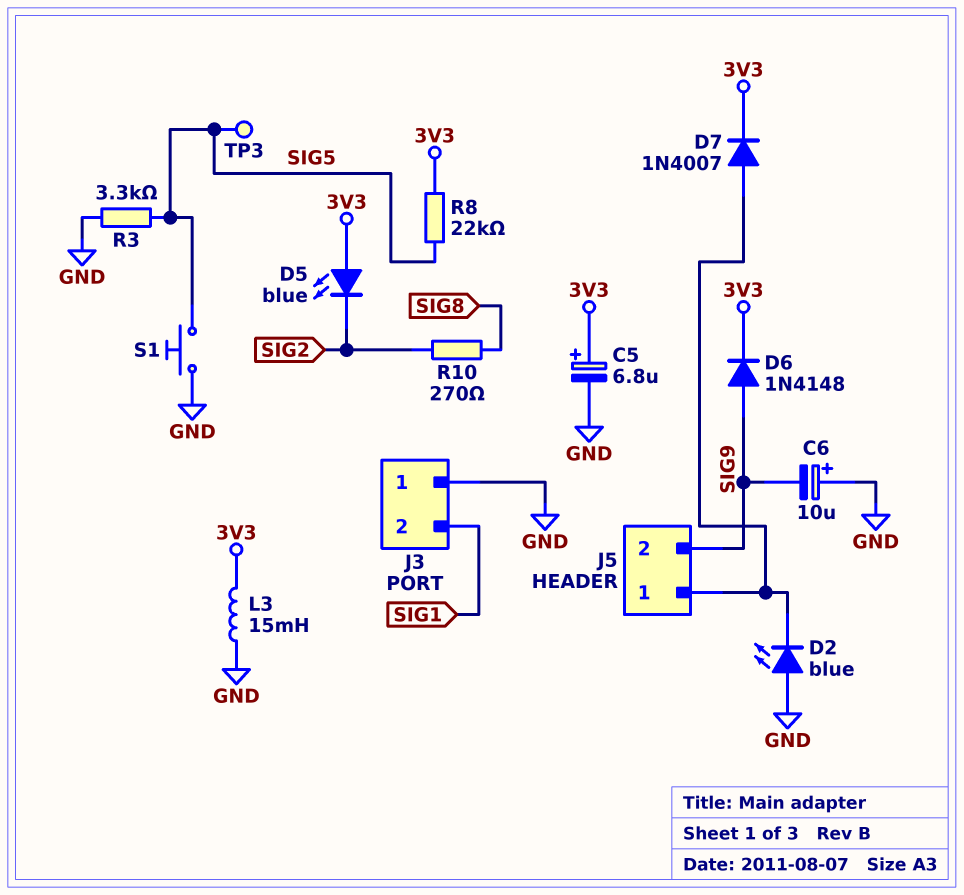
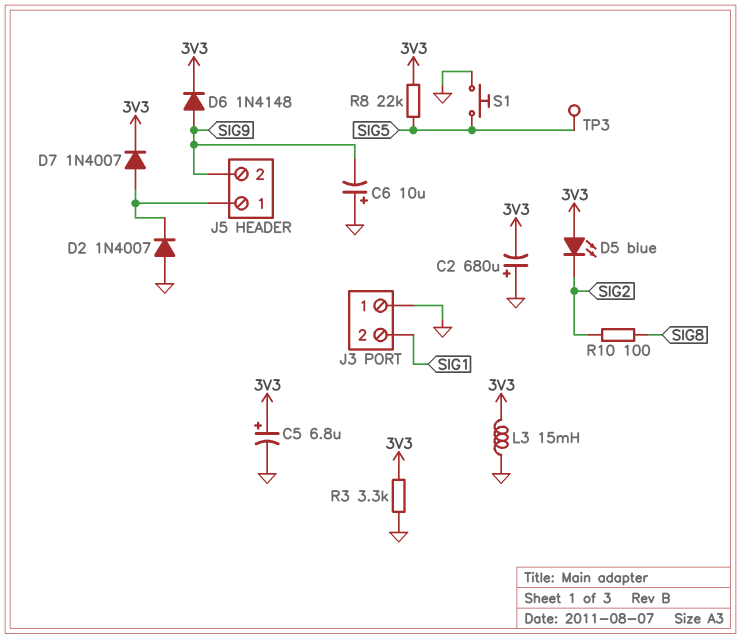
C2: none -> 680uF (plus GND, minus 3V3)
D2: LED blue (A GND, K J5/1) -> diode 1N4007 (A GND, K J5/1)
R3: 3.3k (GND, SIG5) -> 3.3k (3V3, GND)
R10: 270 (SIG2, SIG8) -> 100 (SIG2, SIG8)

